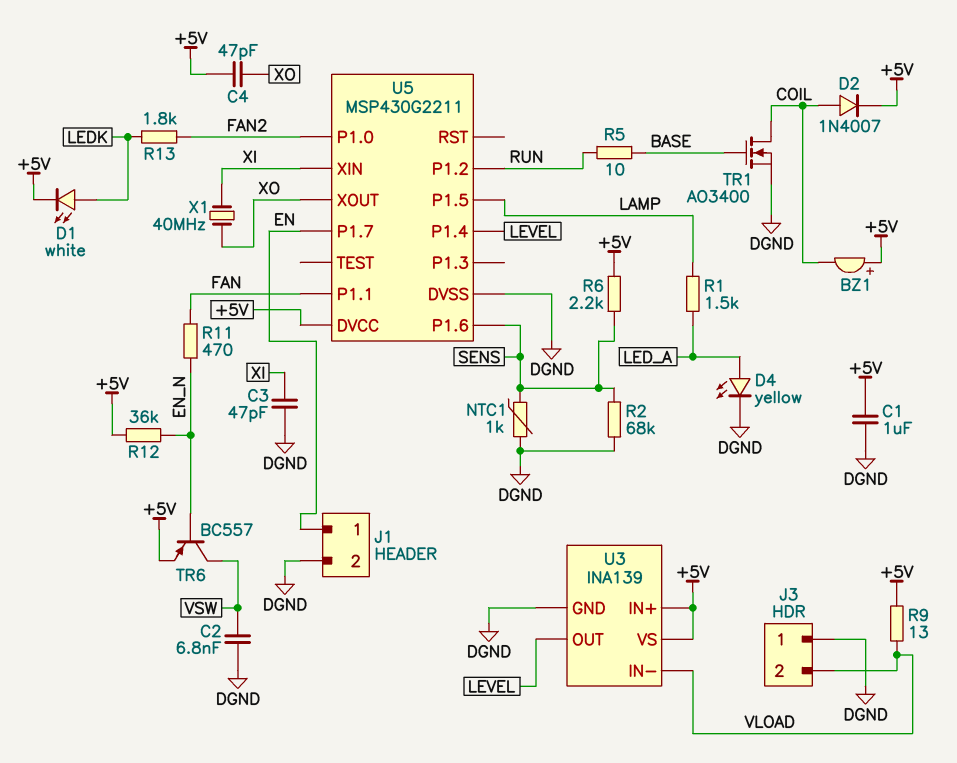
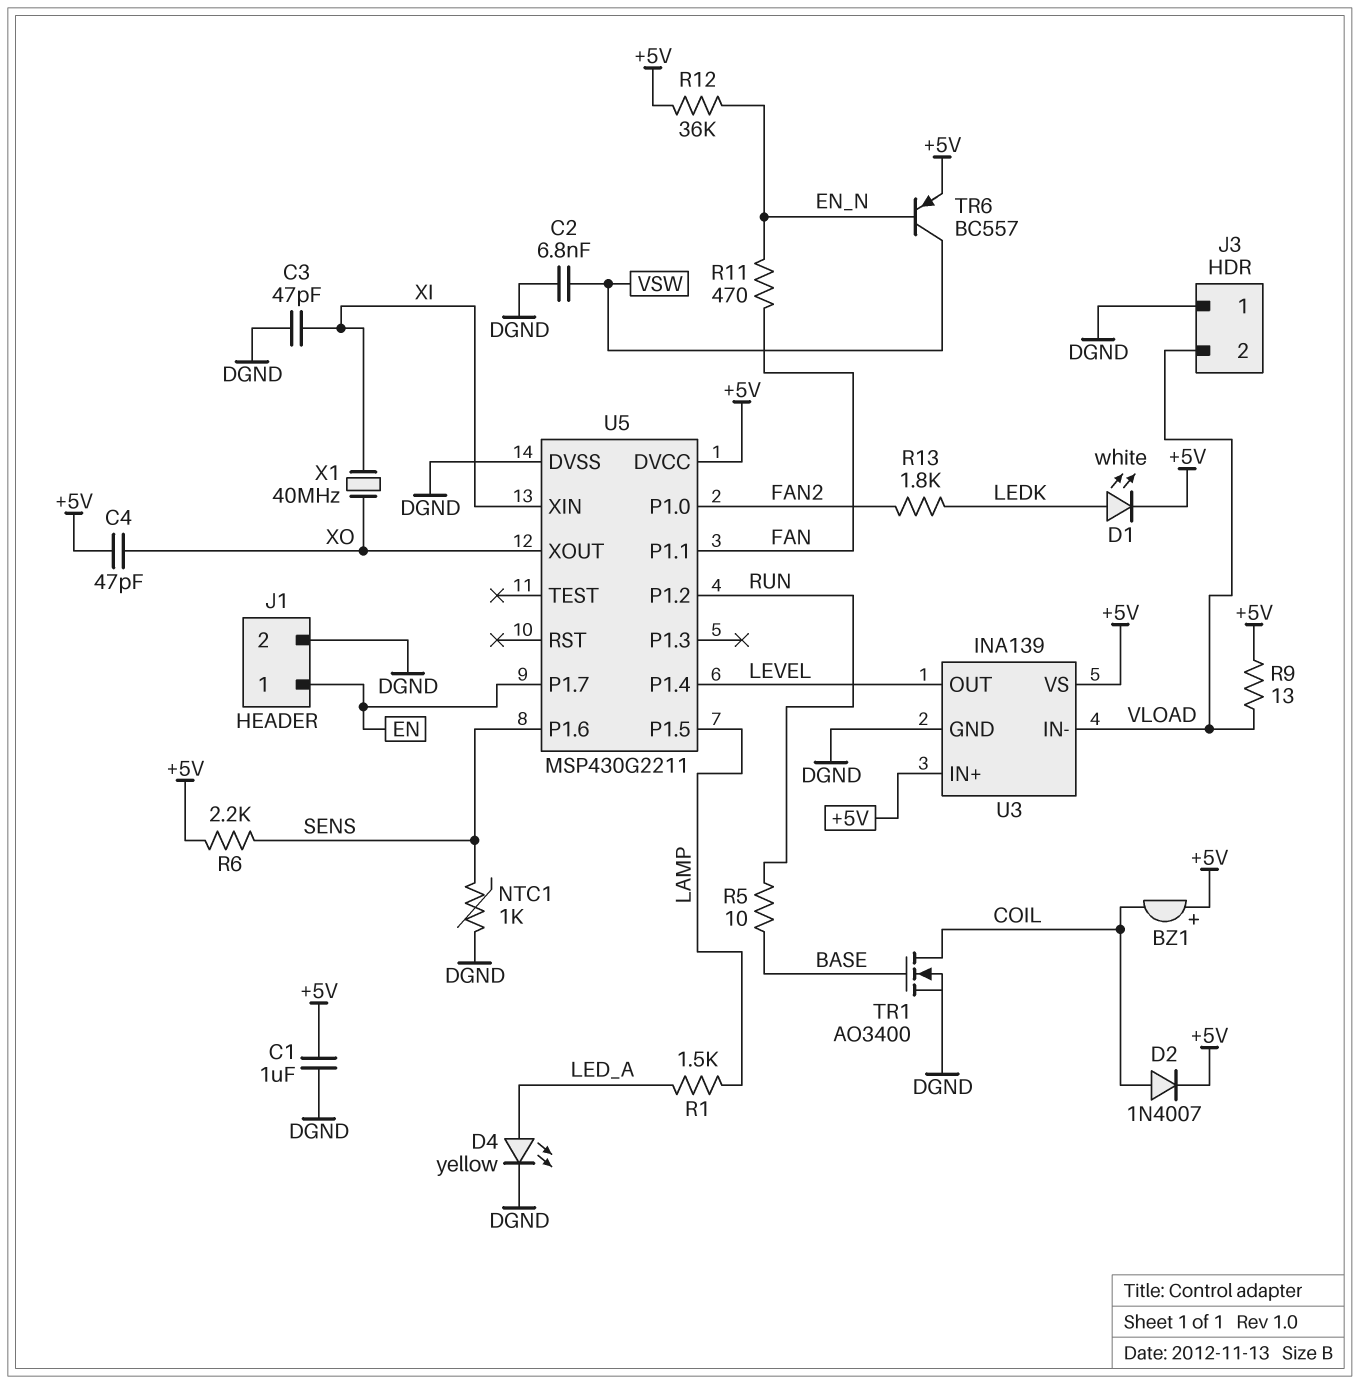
R2: 68k (DGND, SENS) -> none

